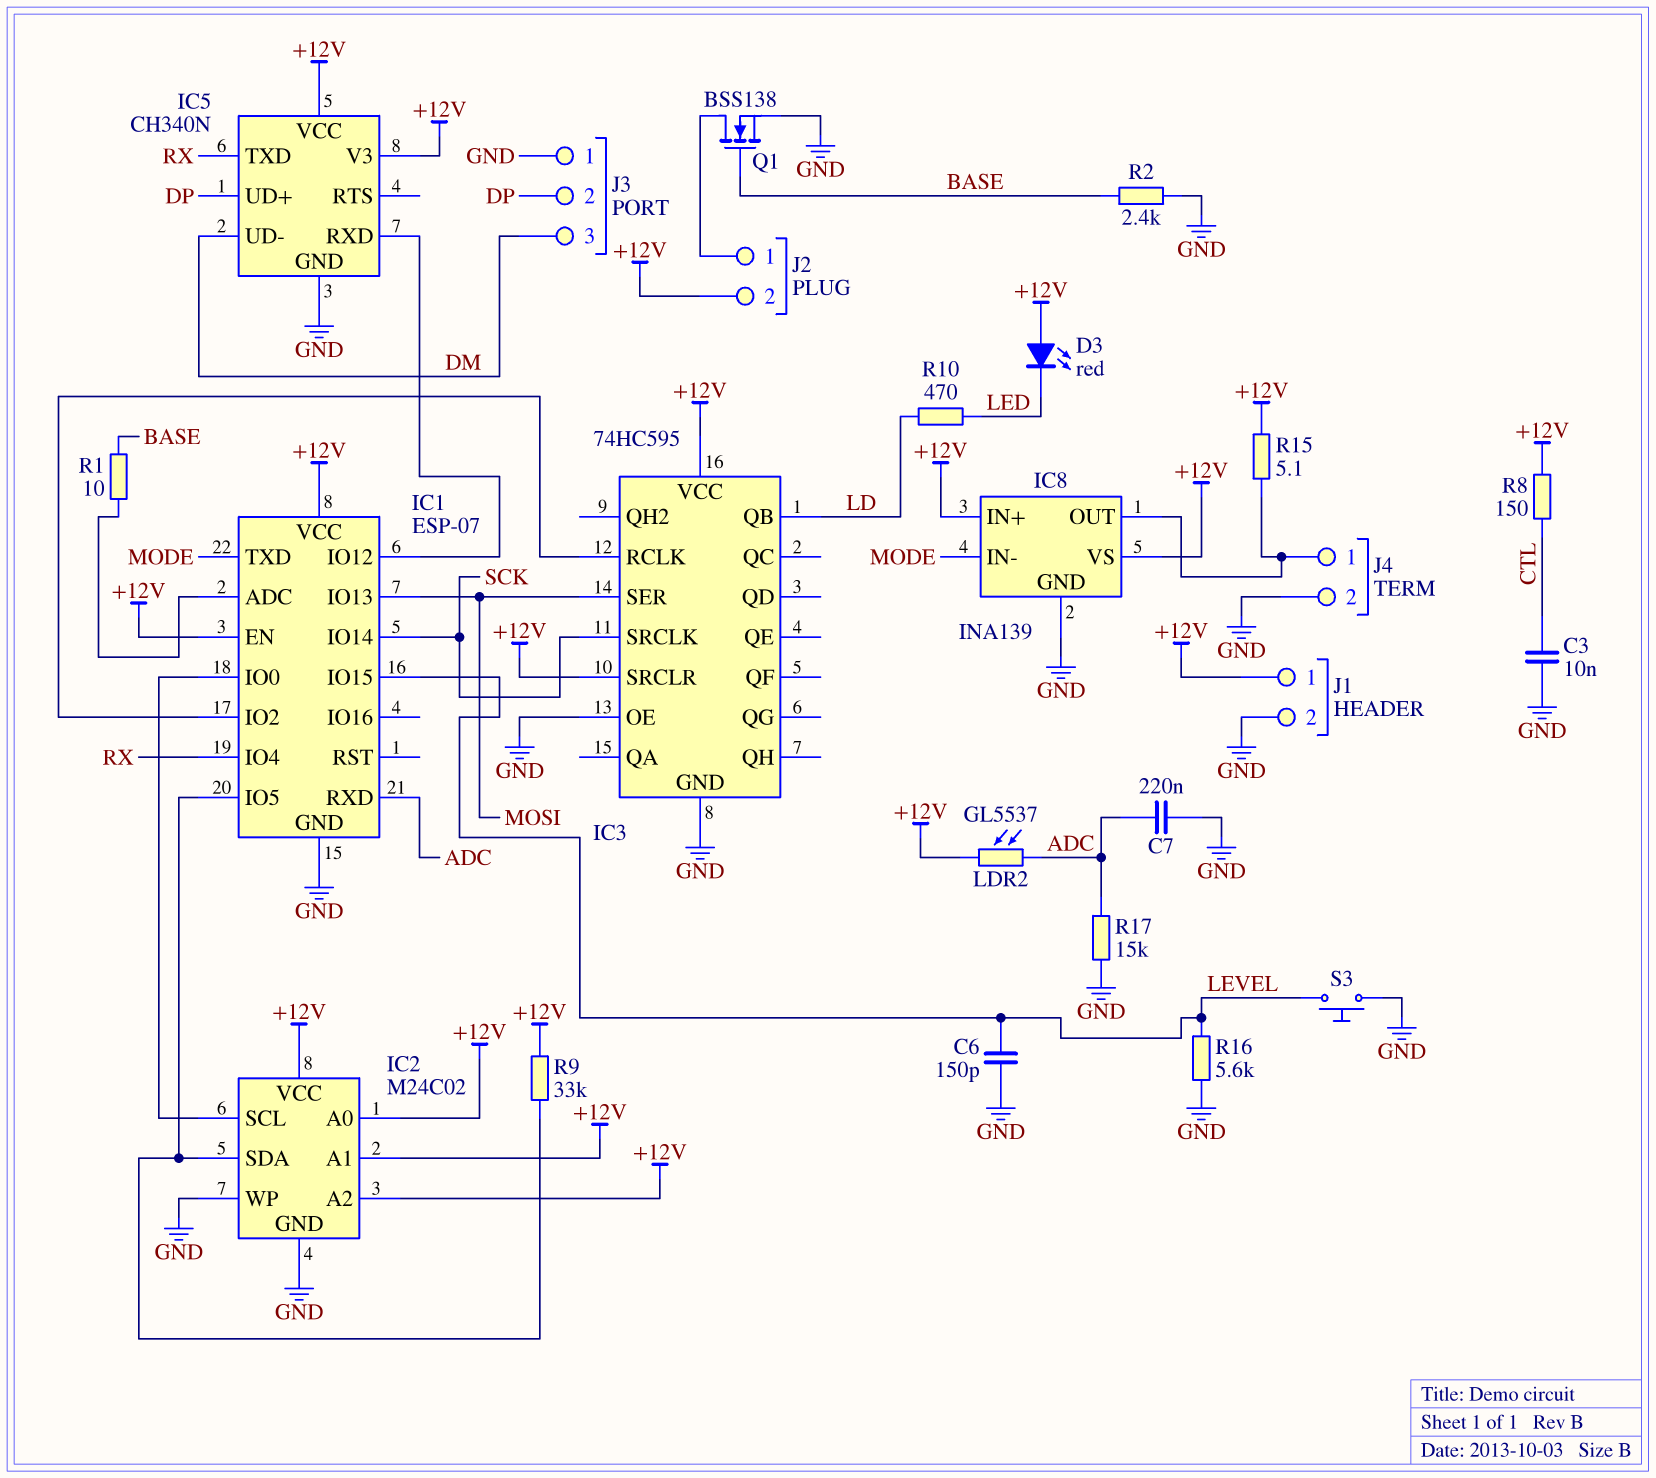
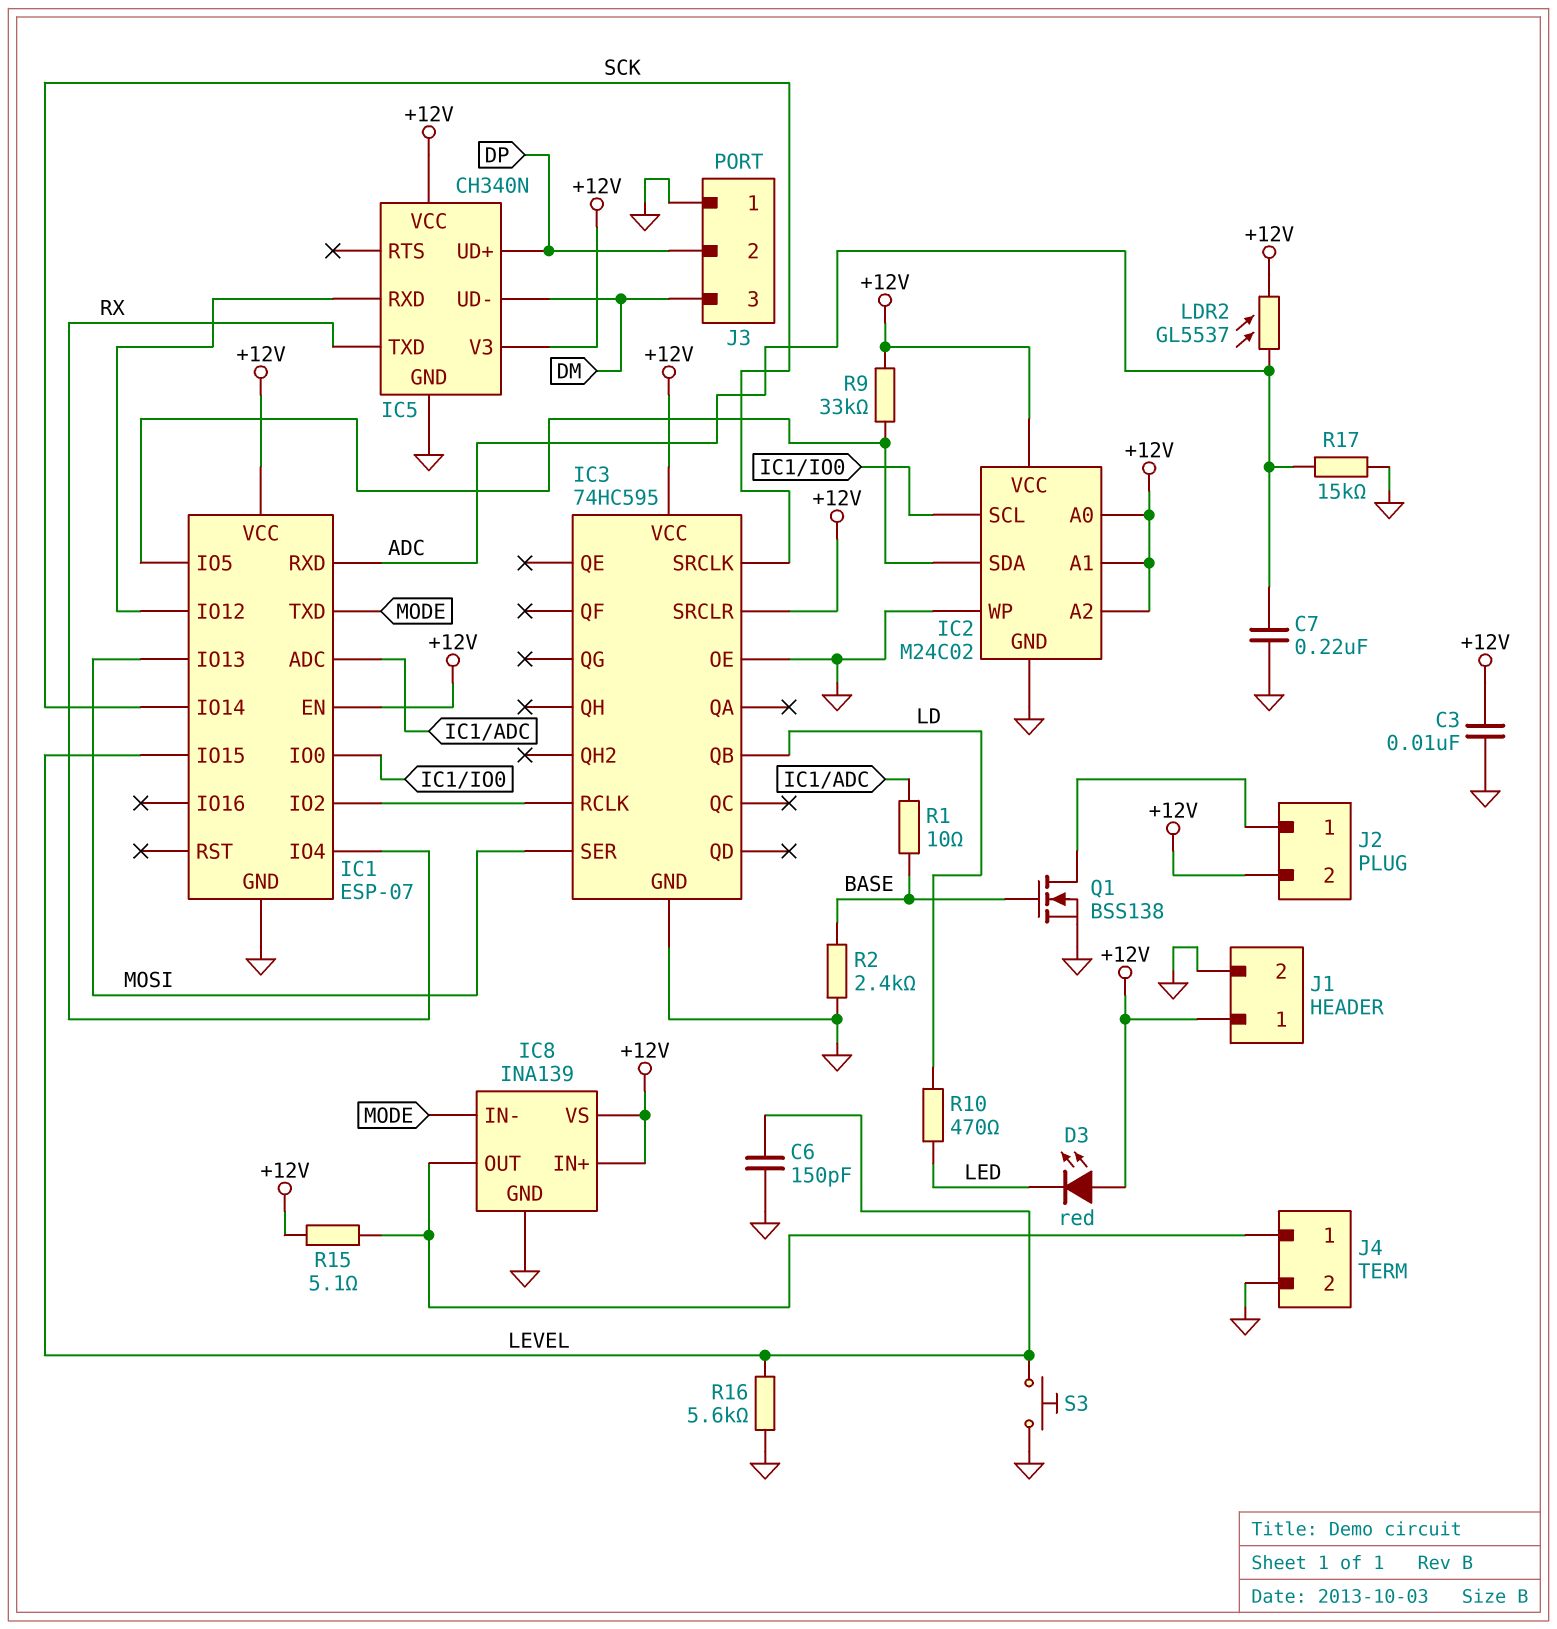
C3: 10nF (CTL, GND) -> 10nF (+12V, GND)
R8: 150 (+12V, CTL) -> none

